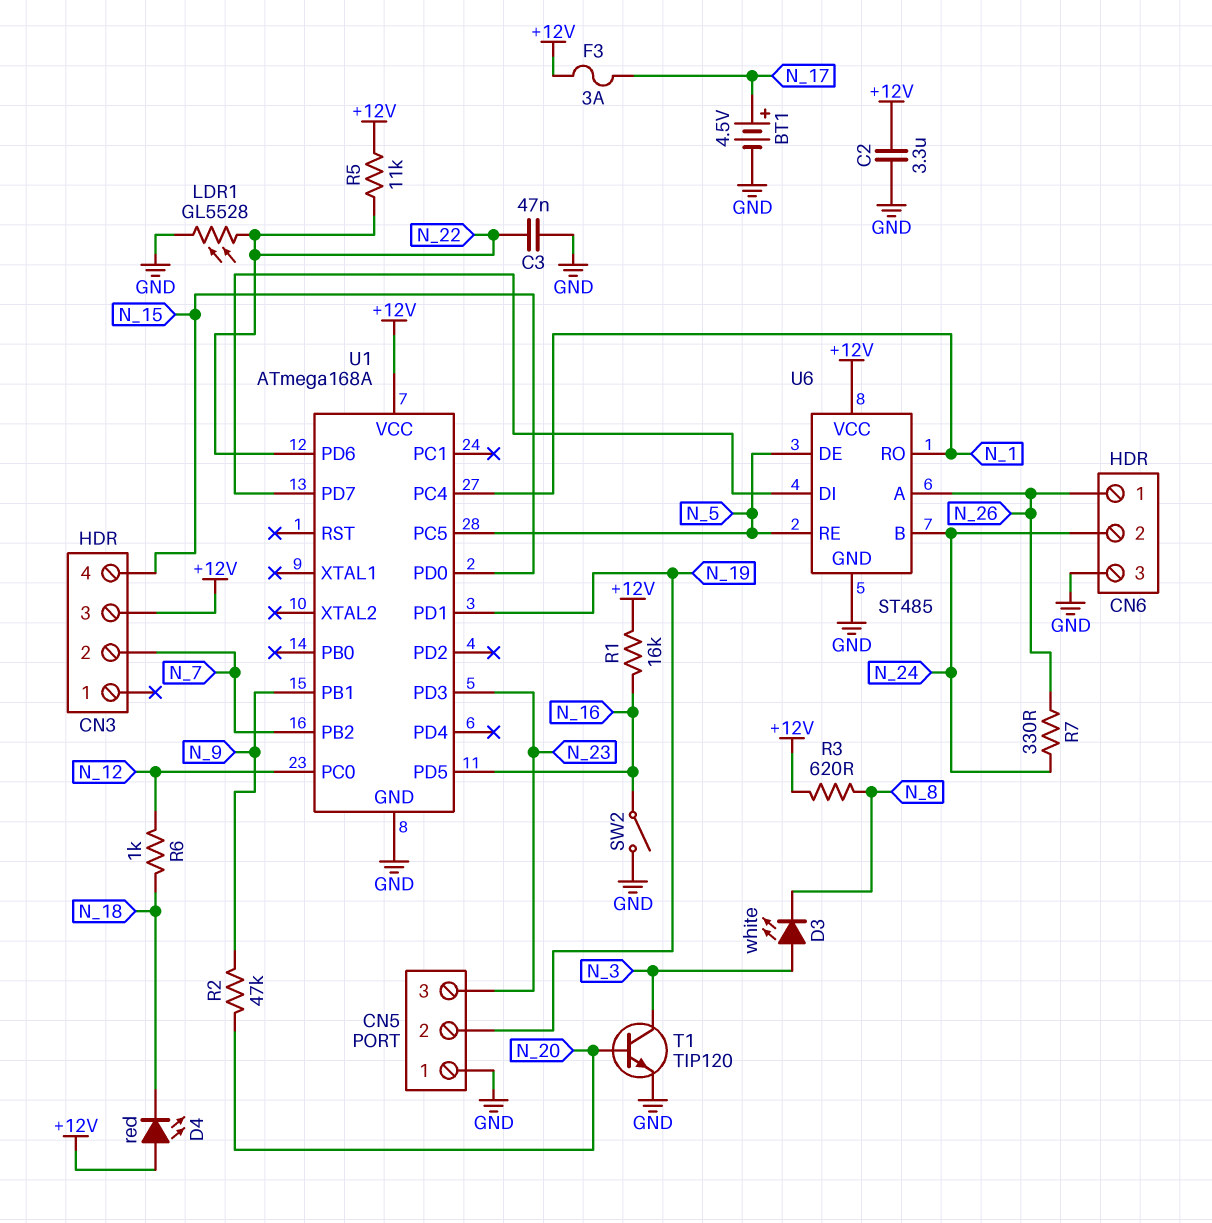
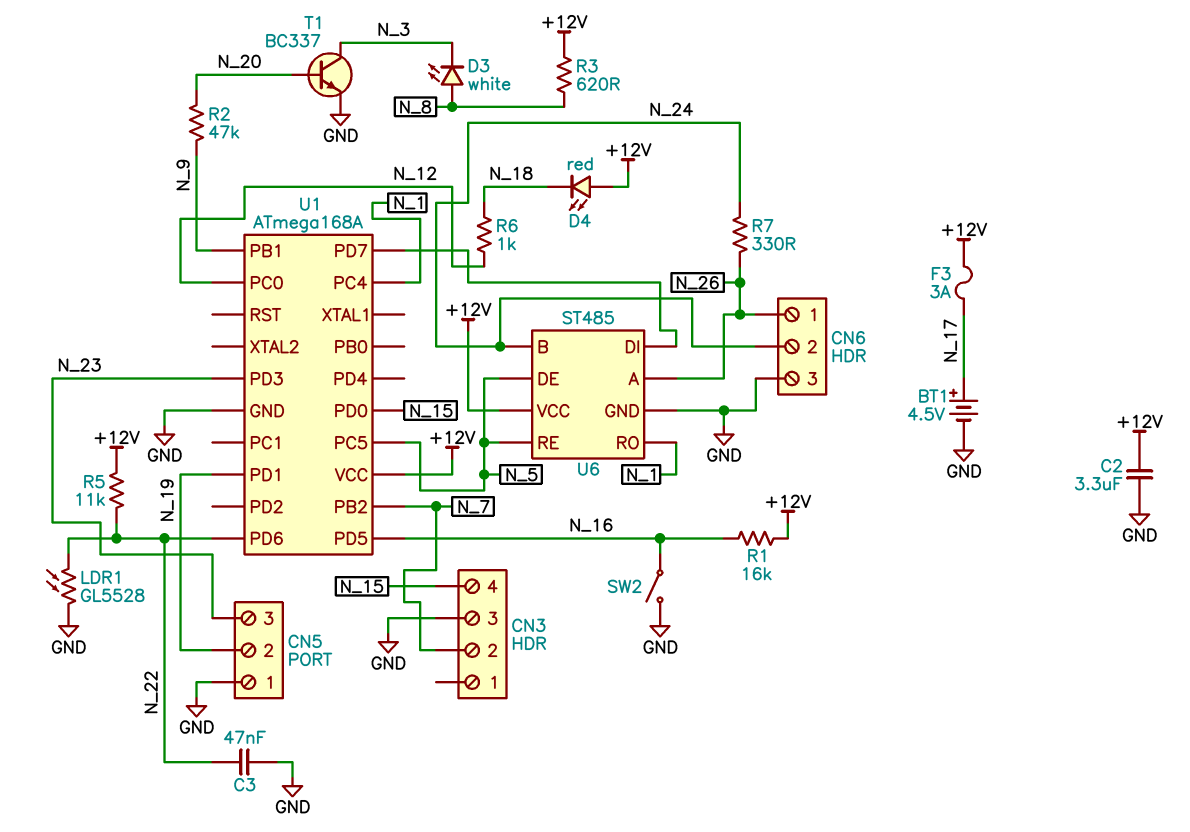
CN3 pin 3: +12V -> GND
D3: LED white (A N_3, K N_8) -> LED white (A N_8, K N_3)
T1: NPN TIP120 (B N_20, C N_3, E GND) -> NPN BC337 (B N_20, C N_3, E GND)

